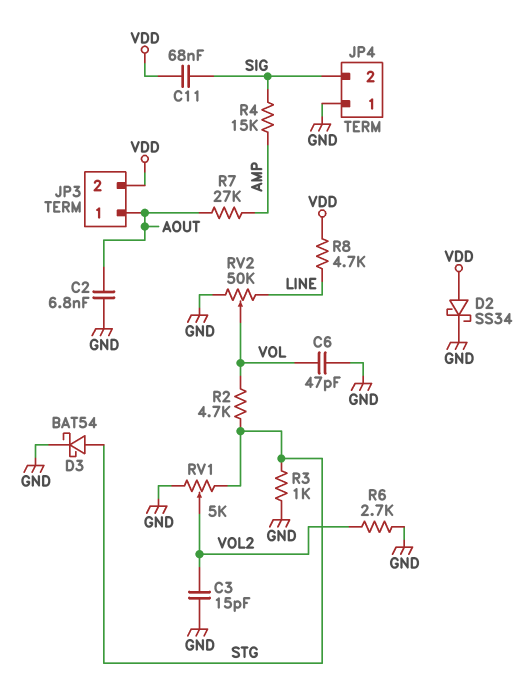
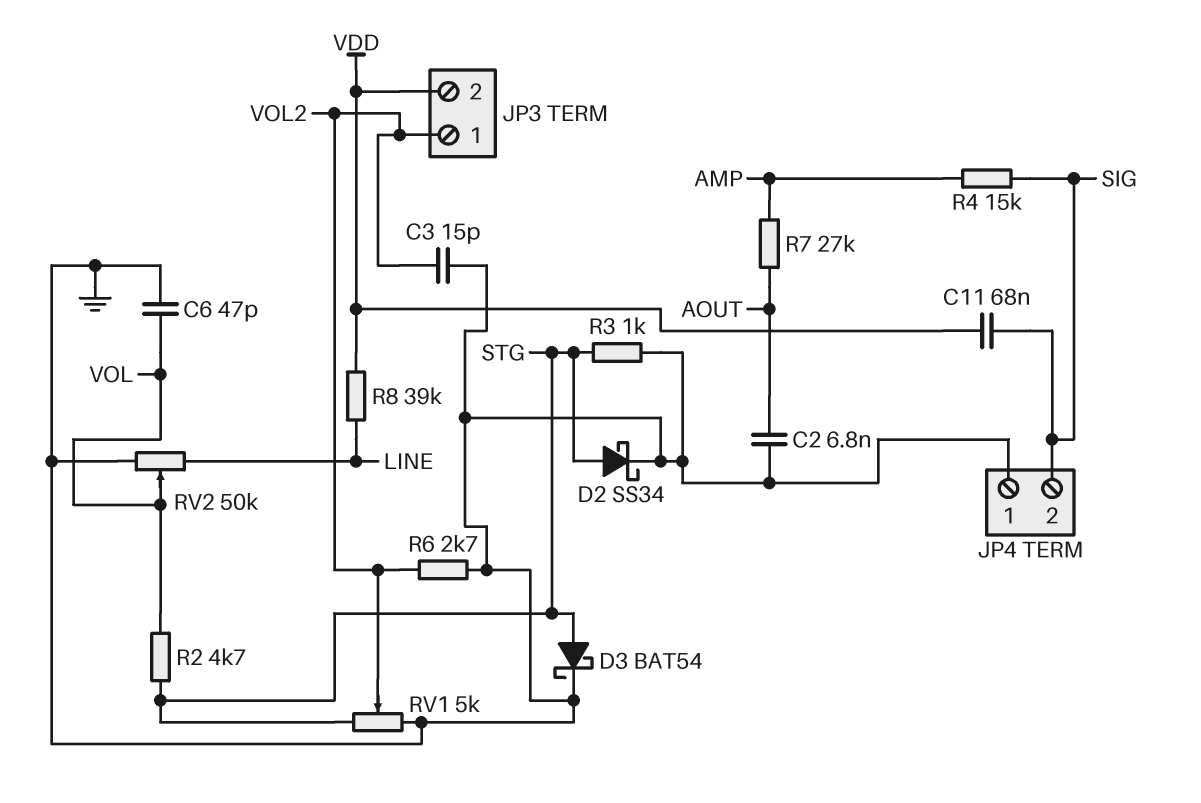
D2: schottky SS34 (A VDD, K GND) -> schottky SS34 (A STG, K GND)
JP3 pin 1: AOUT -> VOL2
R8: 4.7k (LINE, VDD) -> 39k (LINE, VDD)

